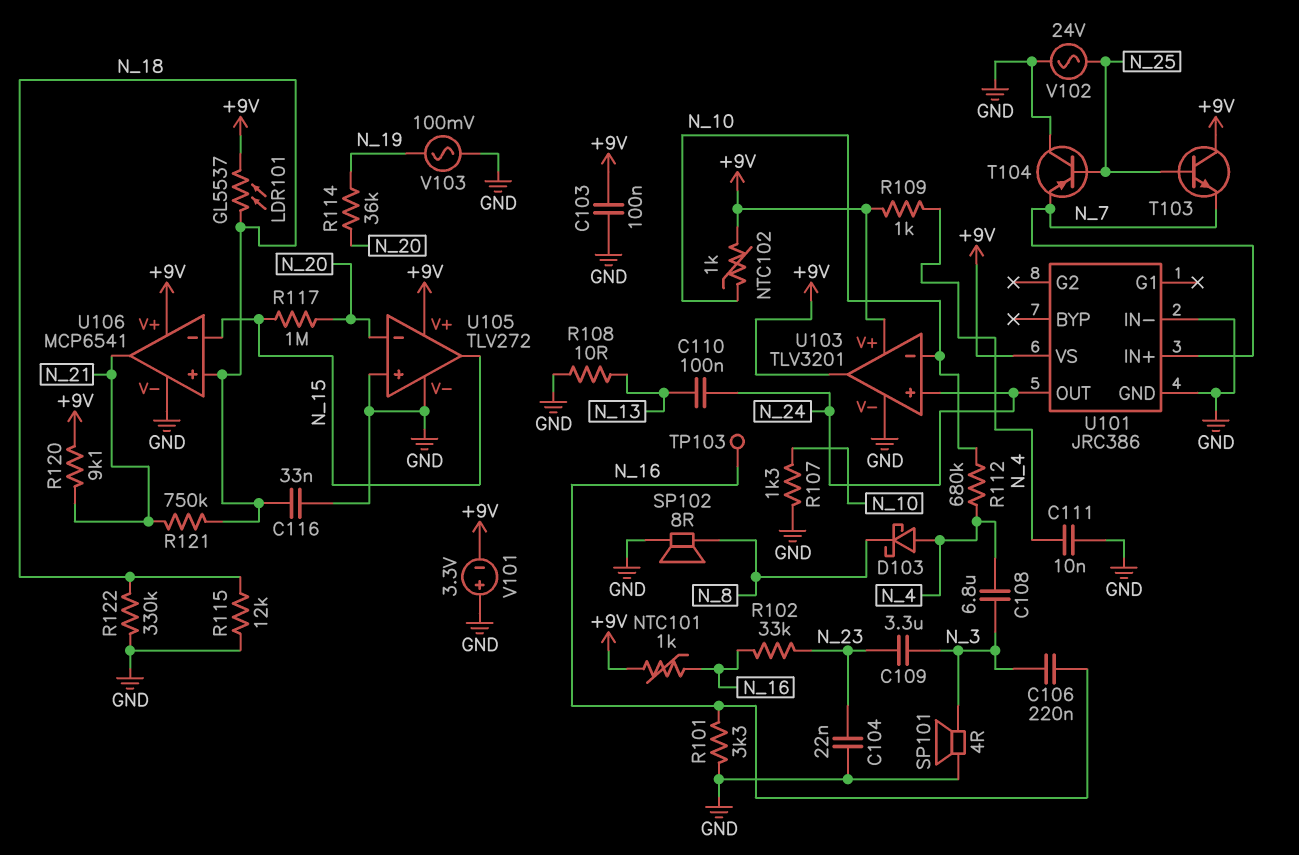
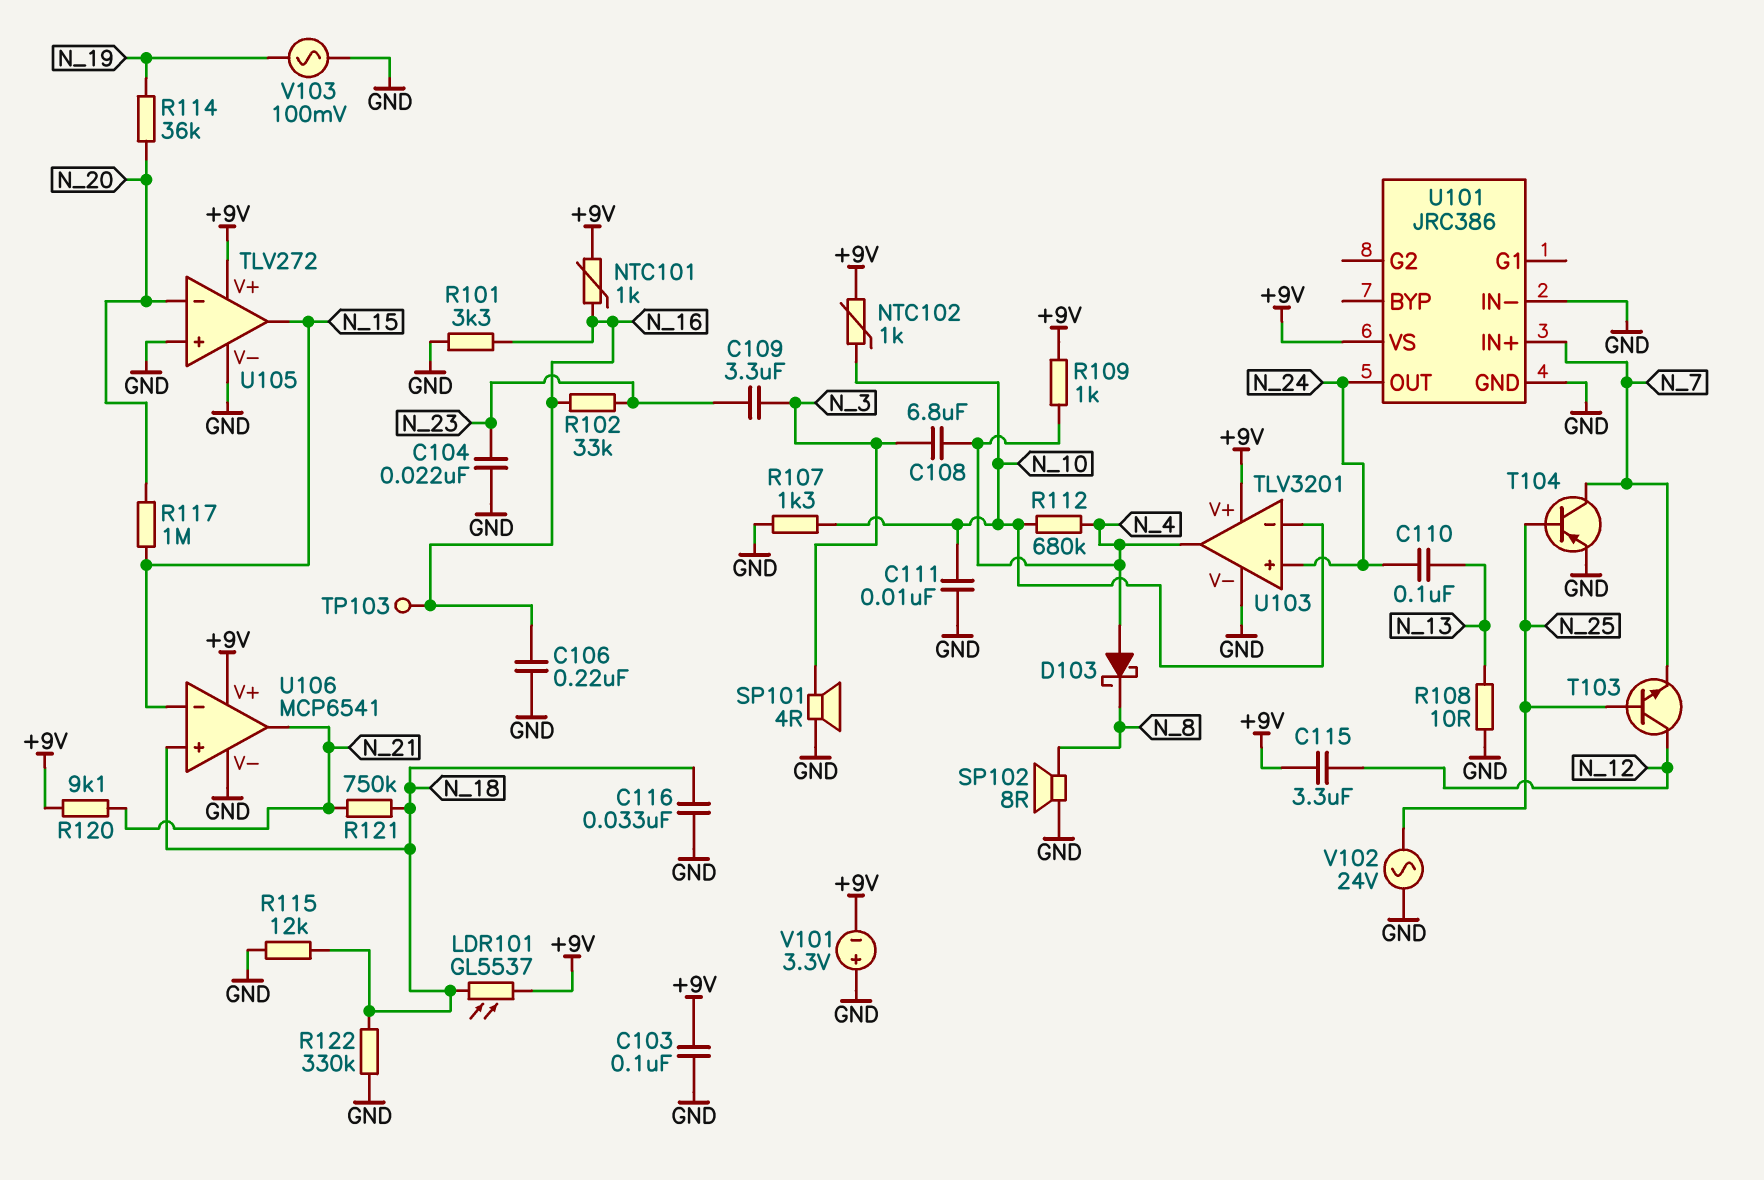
C106: 220nF (N_3, N_16) -> 220nF (GND, N_16)
C111: 10nF (GND, N_4) -> 10nF (GND, N_10)
C115: none -> 3.3uF (+9V, N_12)
T103: NPN (B N_25, C +9V, E N_7) -> NPN (B N_25, C N_12, E N_7)
T104: PNP (B N_25, C GND, E N_7) -> PNP (B N_25, C N_7, E GND)
U103 pin out: +9V -> N_4

